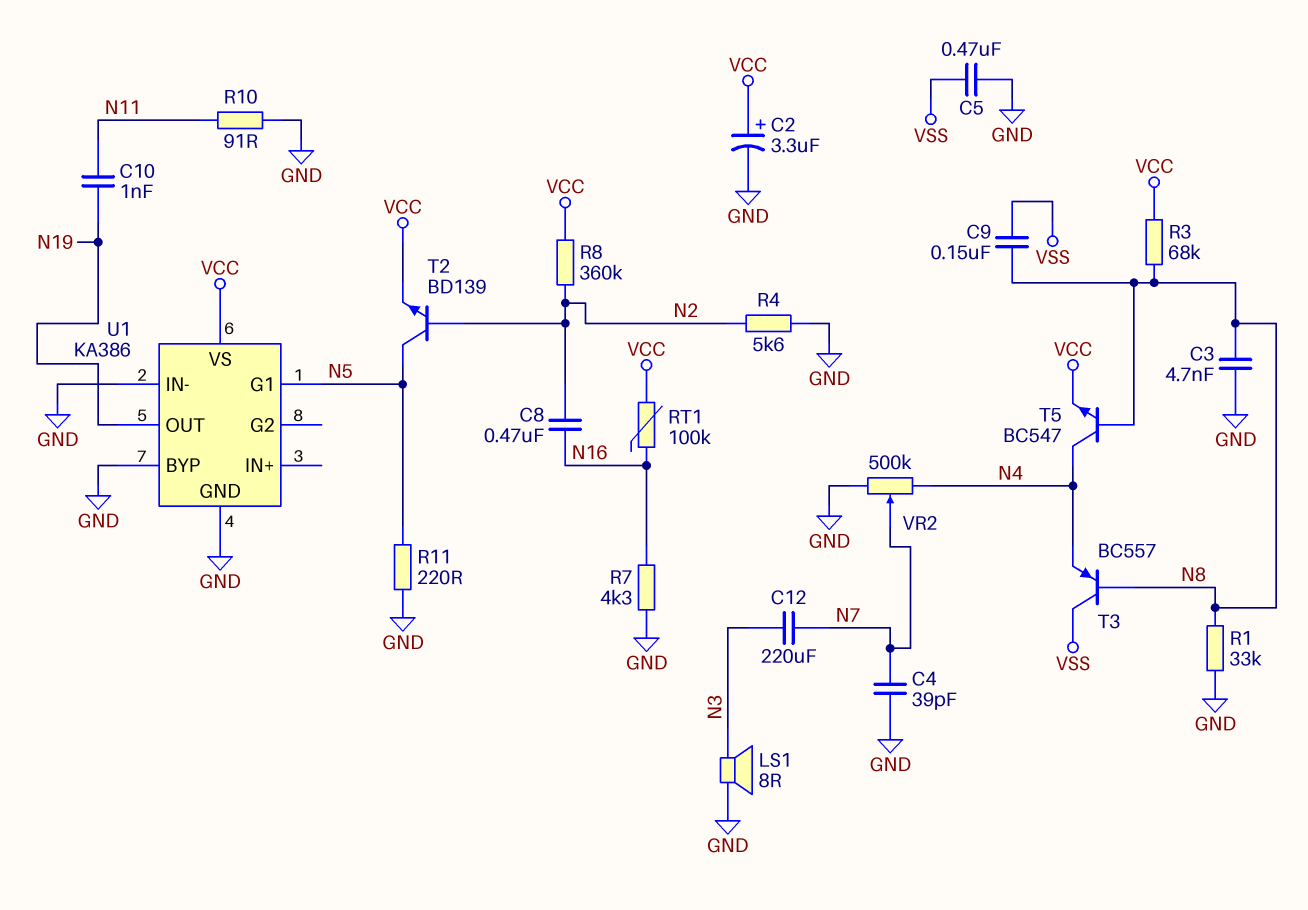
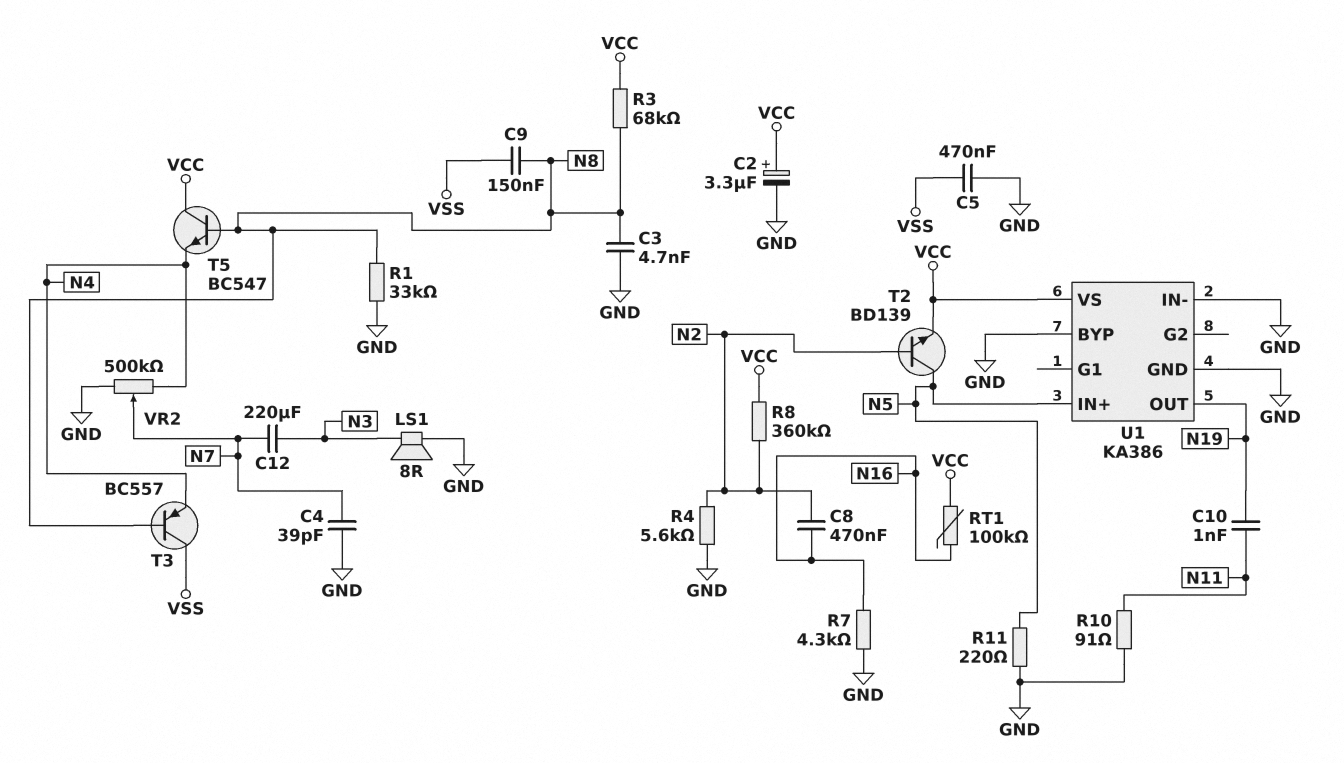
T5: NPN BC547 (B N8, C N4, E VCC) -> NPN BC547 (B N8, C VCC, E N4)
U1 pin G1: N5 -> none
U1 pin IN+: none -> N5

